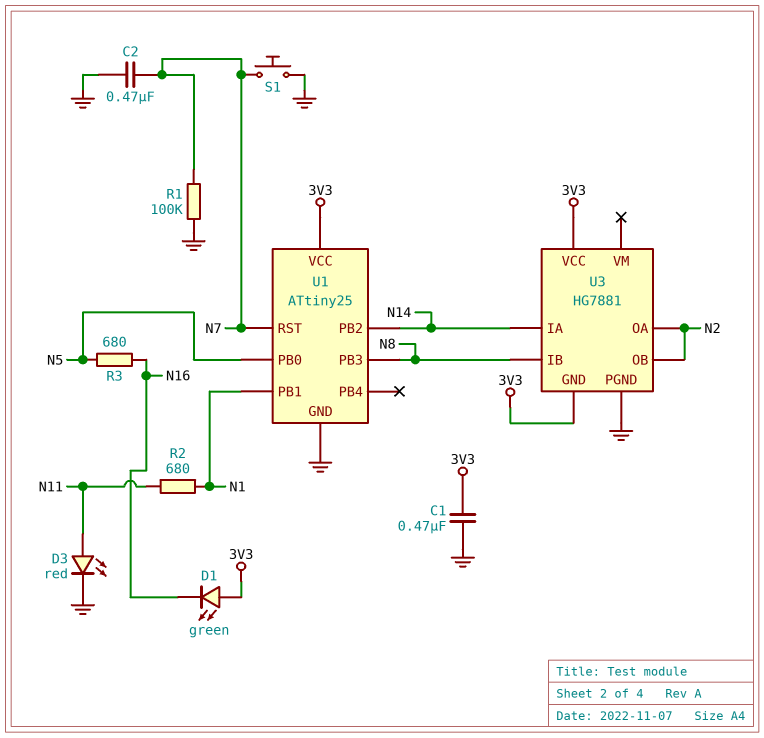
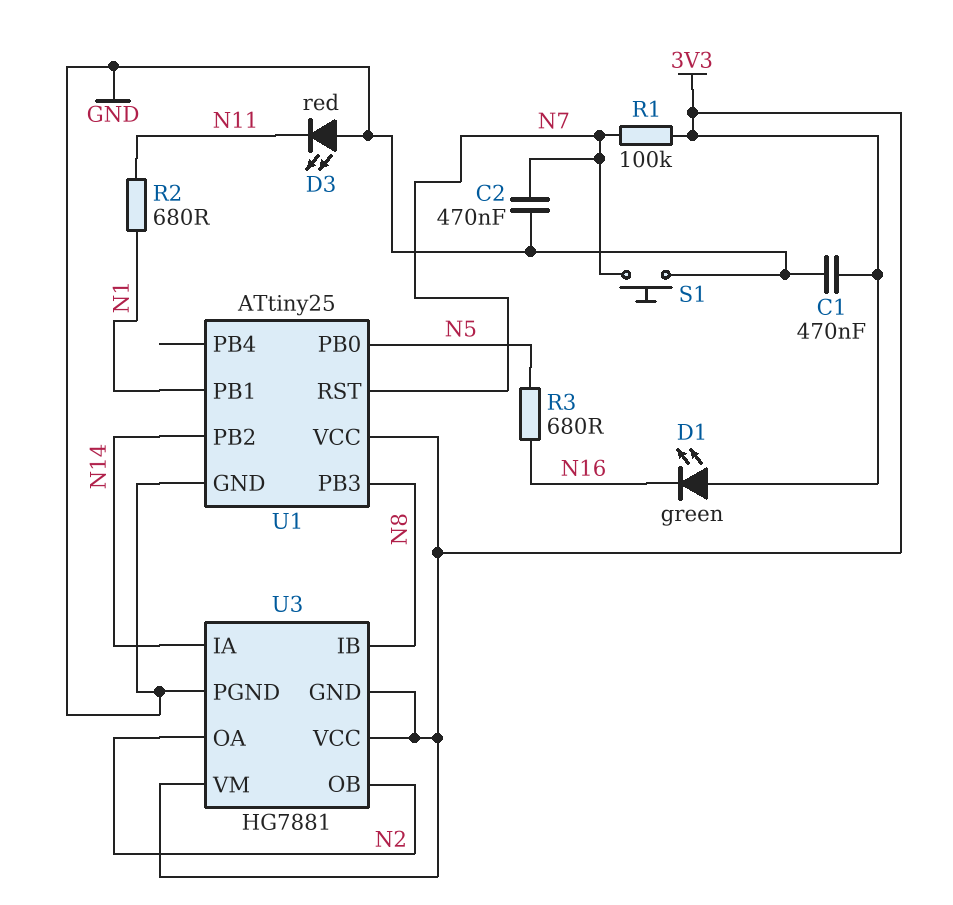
D3: LED red (A N11, K GND) -> LED red (A GND, K N11)
R1: 100k (GND, N7) -> 100k (3V3, N7)
U3 pin VM: none -> 3V3

